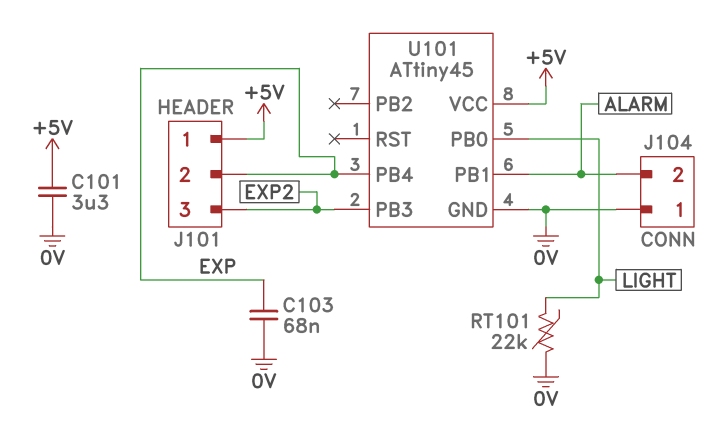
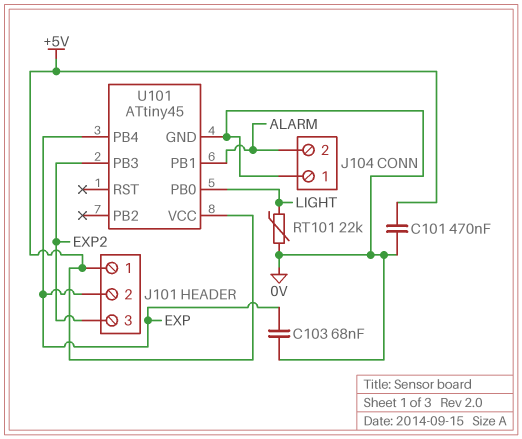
C101: 3.3uF (+5V, 0V) -> 470nF (+5V, 0V)

